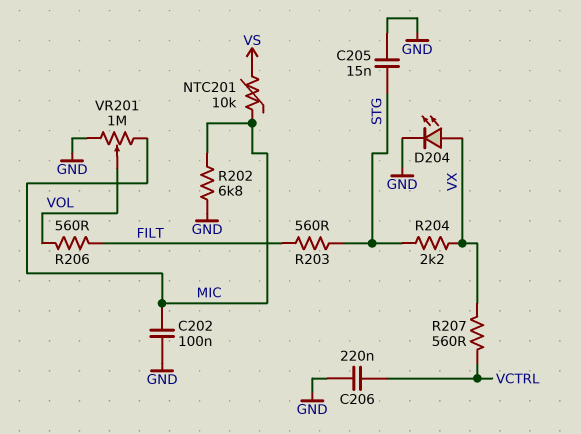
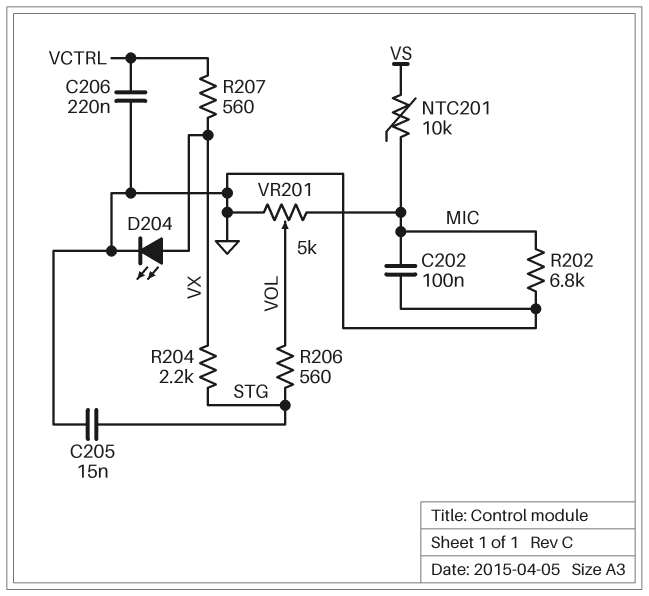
R203: 560 (FILT, STG) -> none
R206: 560 (FILT, VOL) -> 560 (STG, VOL)
VR201: 1M (GND, MIC, wiper VOL) -> 5k (GND, MIC, wiper VOL)

